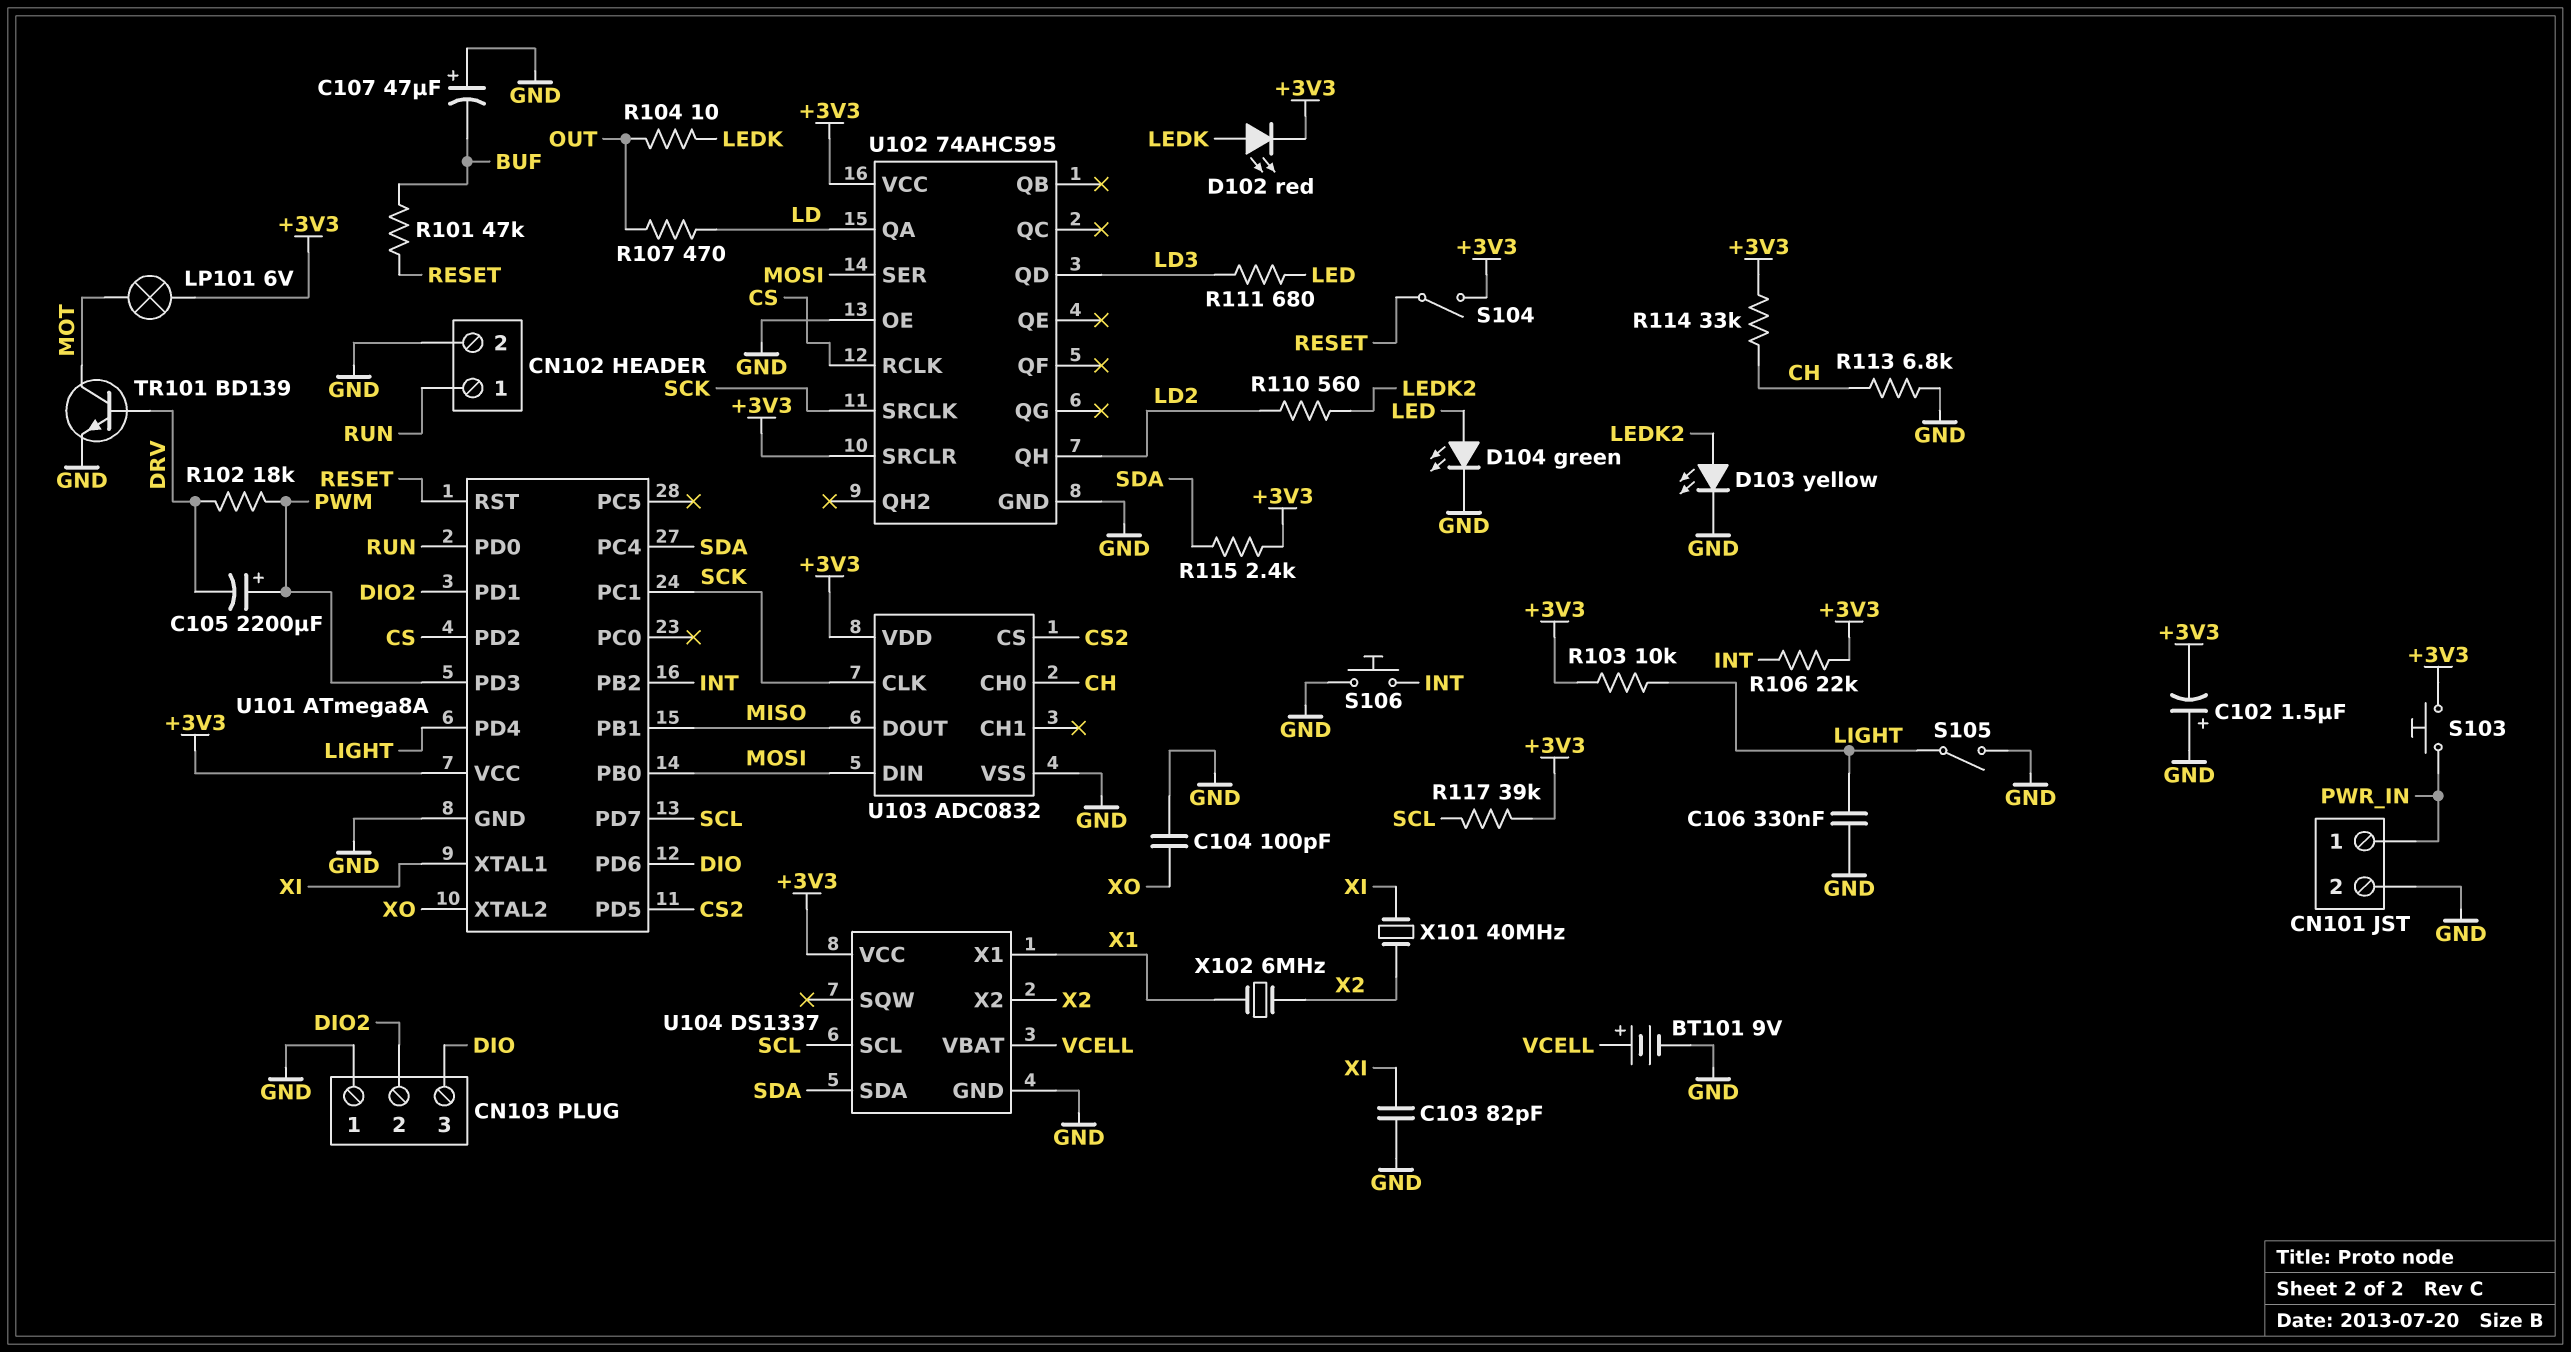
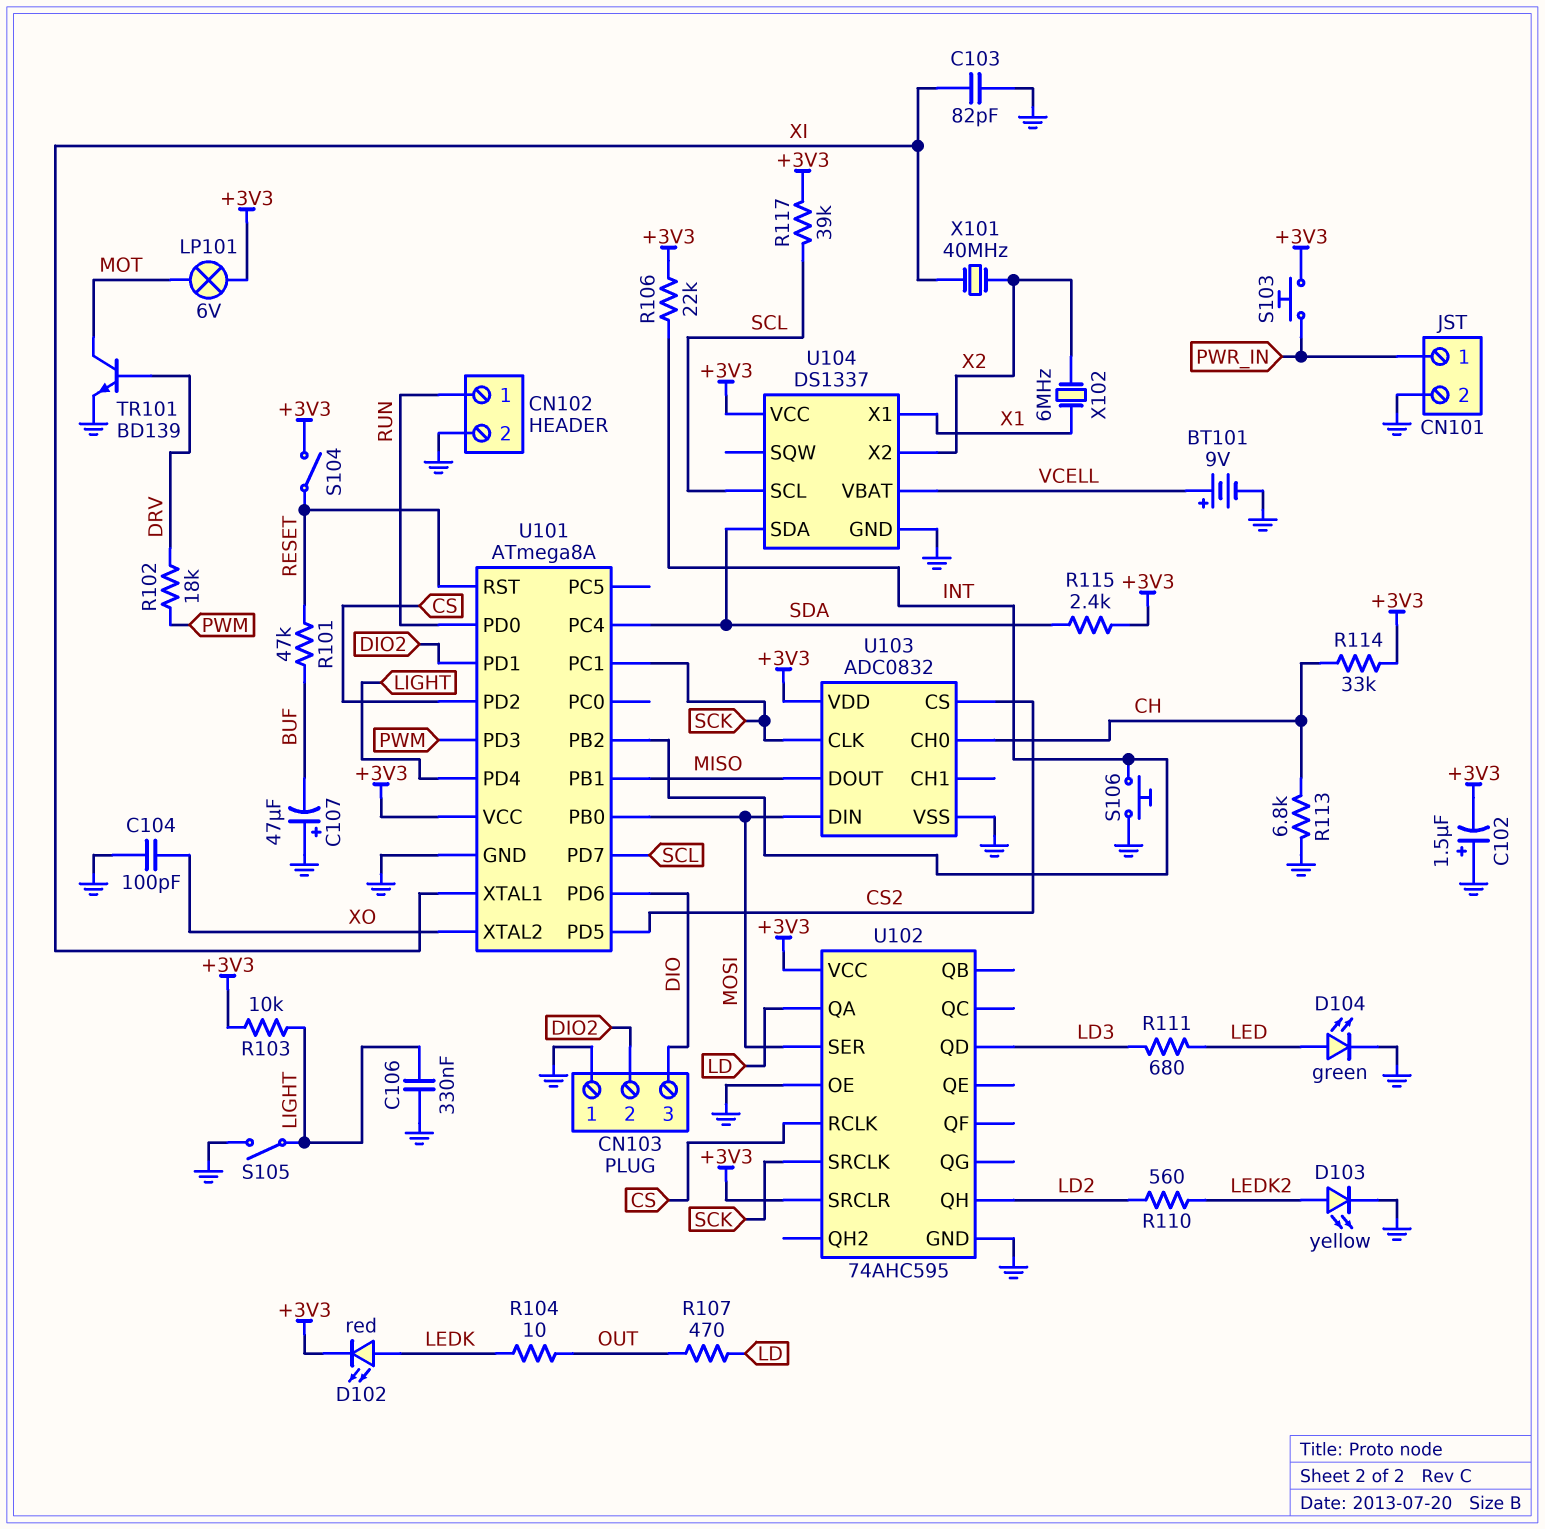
C105: 2200uF (plus PWM, minus DRV) -> none

